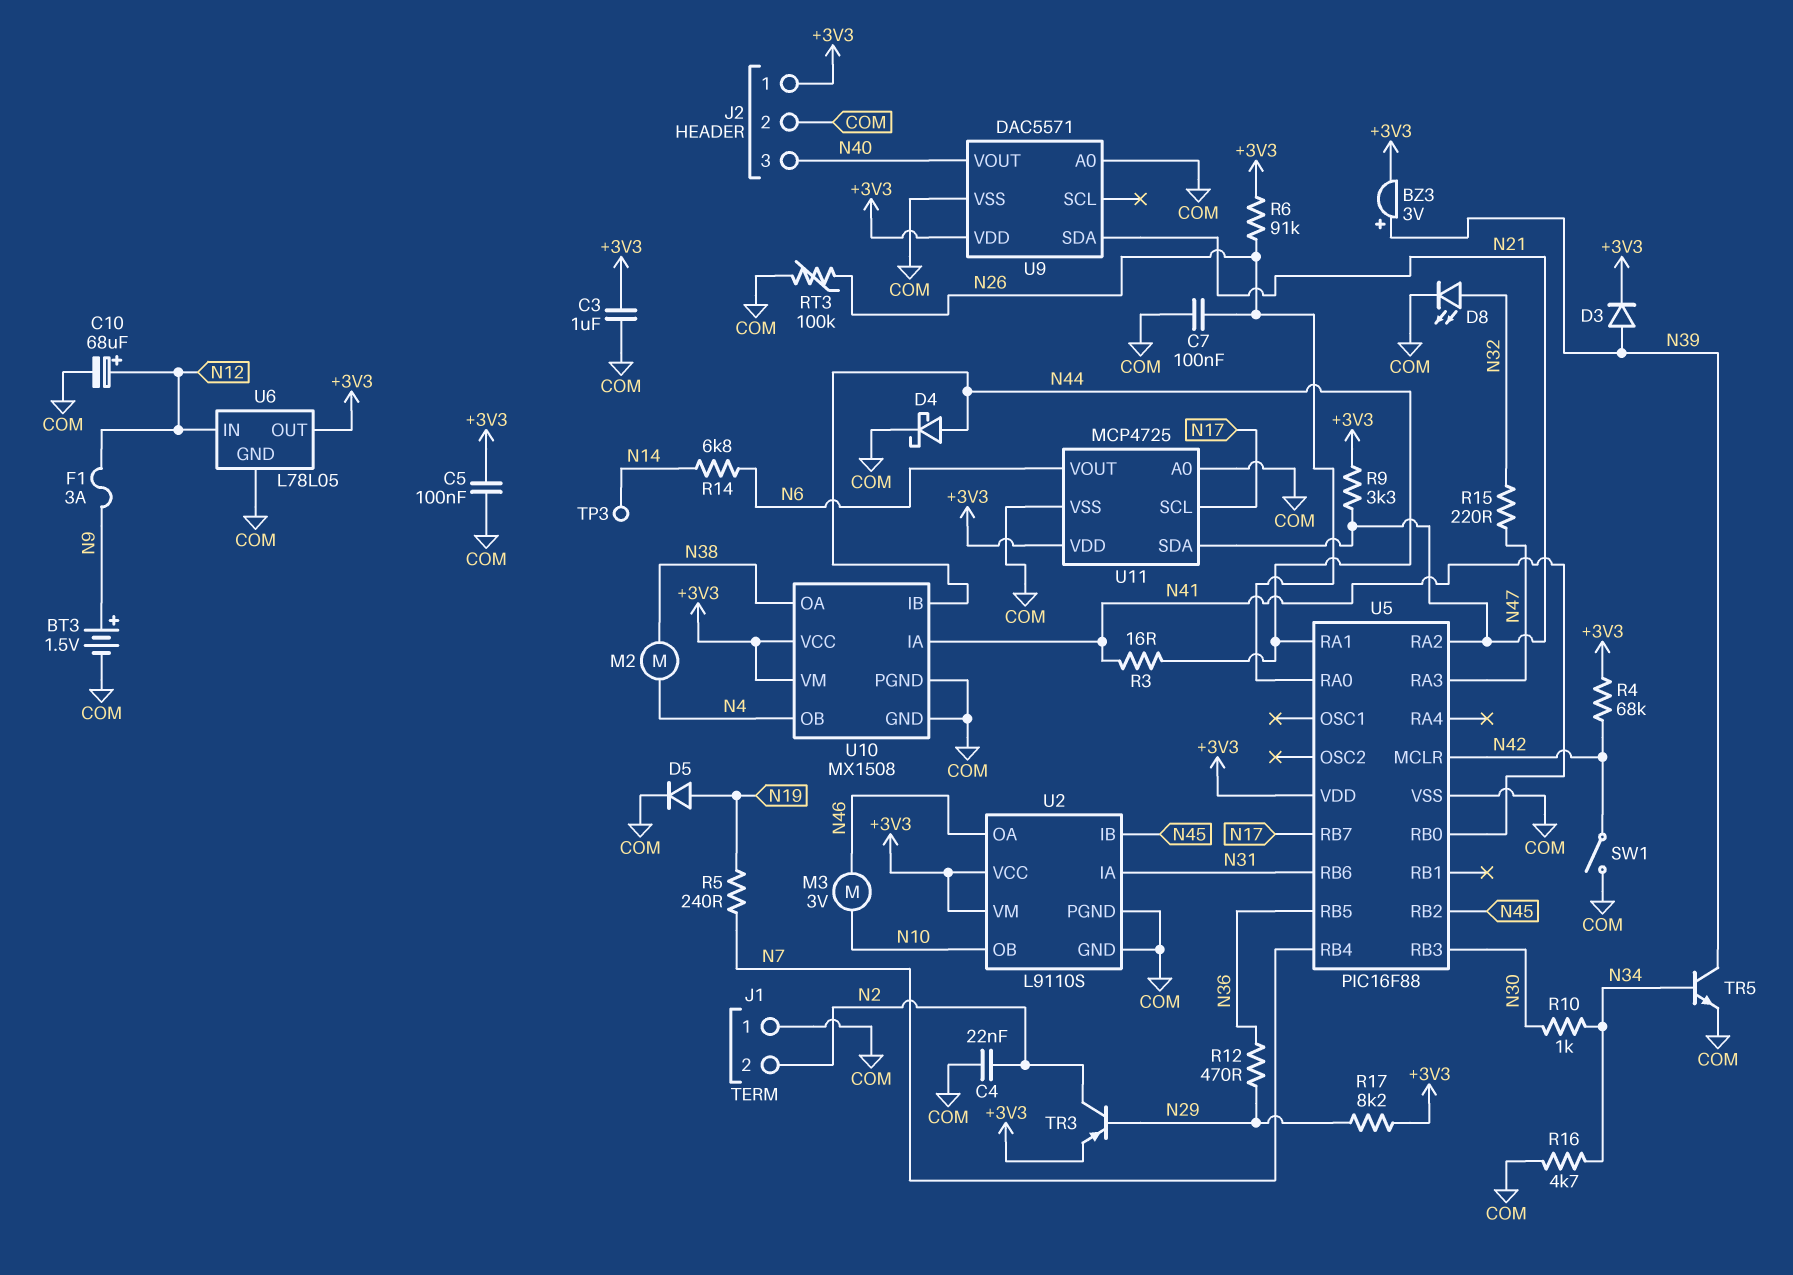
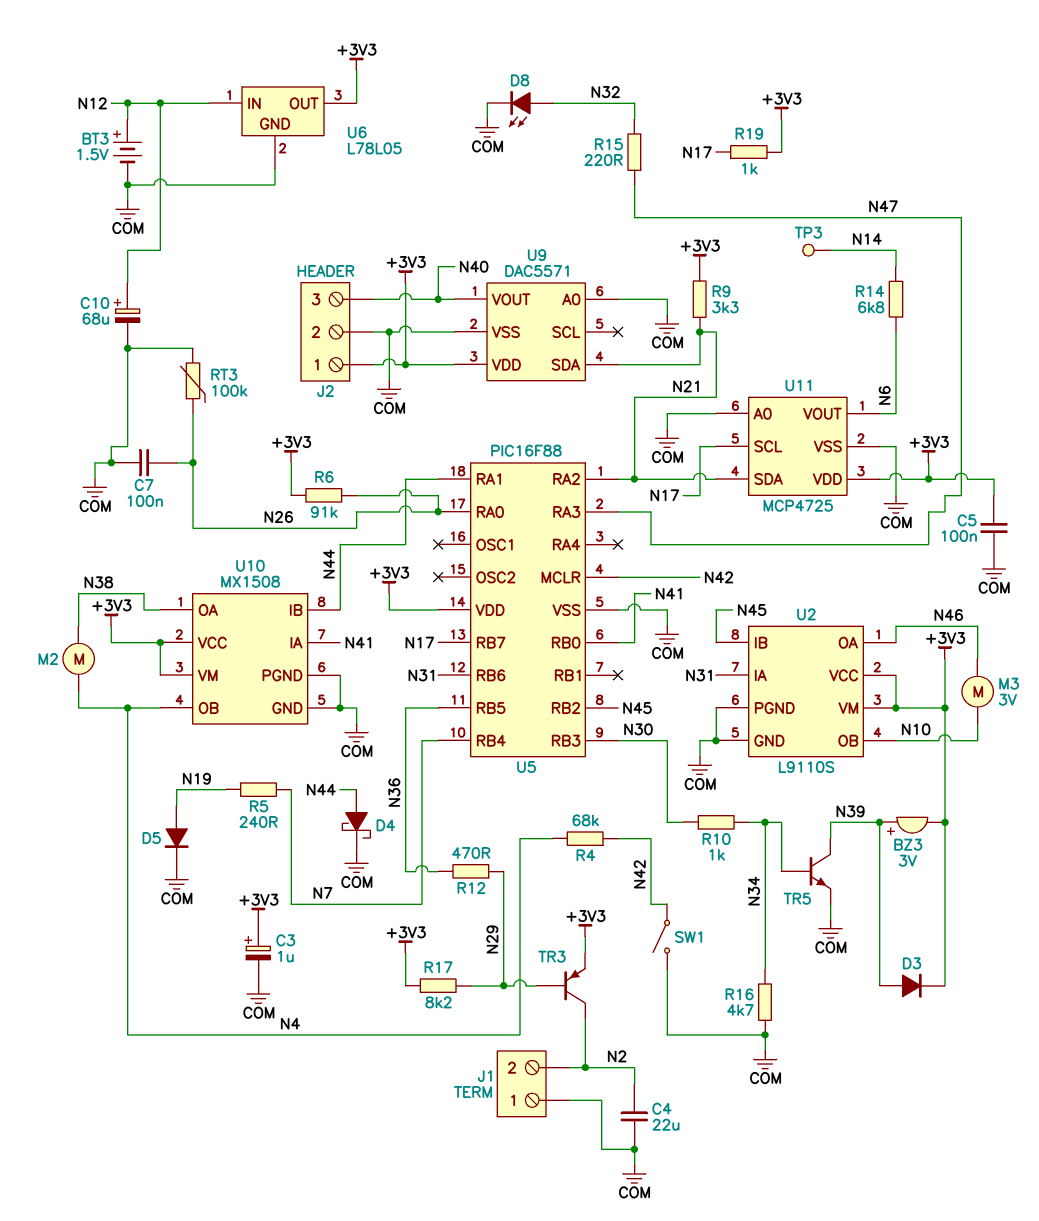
BT3: 1.5V (plus N9, minus COM) -> 1.5V (plus N12, minus COM)
C3: 1uF (+3V3, COM) -> 1uF (plus +3V3, minus COM)
C4: 22nF (COM, N2) -> 22uF (COM, N2)
F1: 3A (N9, N12) -> none
R3: 16 (N41, N44) -> none
R4: 68k (+3V3, N42) -> 68k (N4, N42)
R19: none -> 1k (+3V3, N17)

